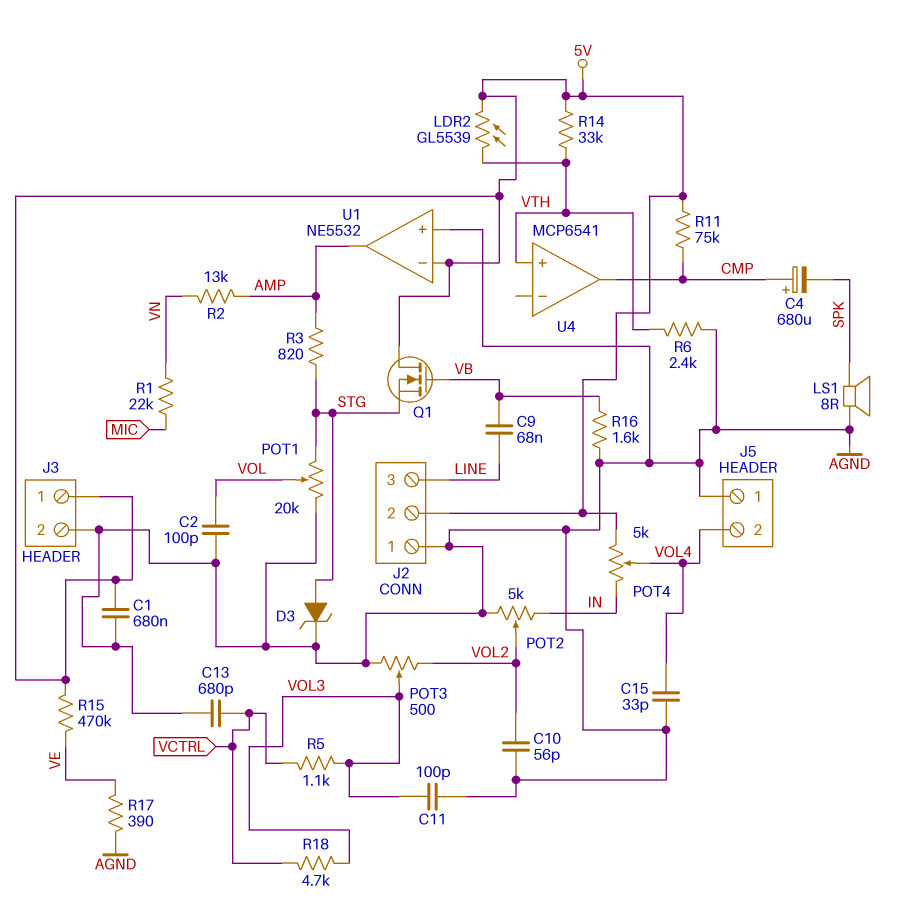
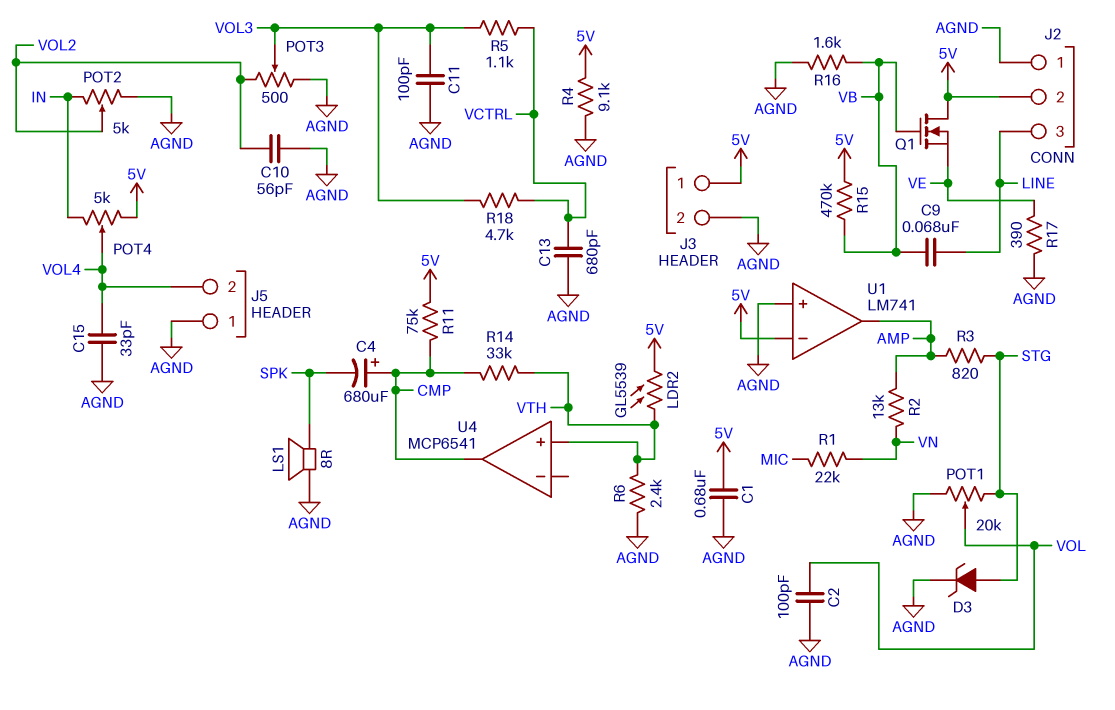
Q1: NMOS (G VB, D 5V, S STG) -> NMOS (G VB, D 5V, S VE)
R4: none -> 9.1k (5V, AGND)
R14: 33k (5V, VTH) -> 33k (CMP, VTH)
R15: 470k (5V, VE) -> 470k (5V, VB)
U1: NE5532 -> LM741

